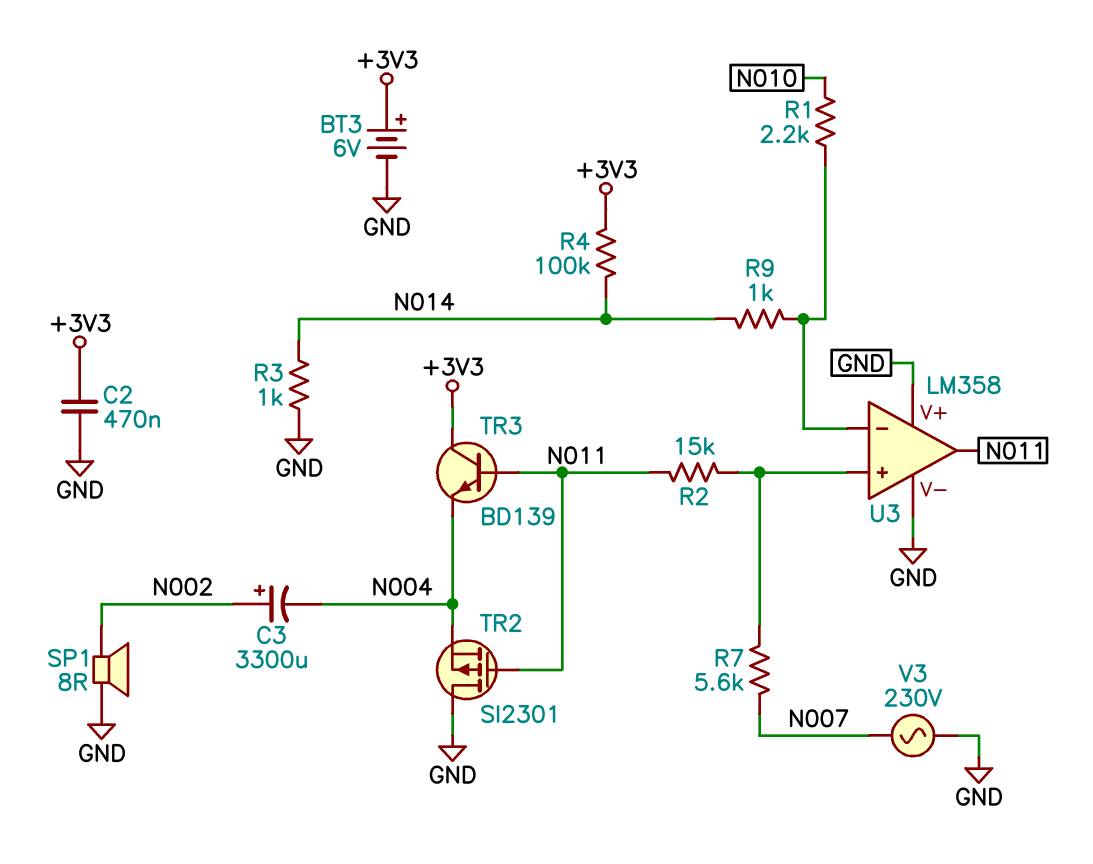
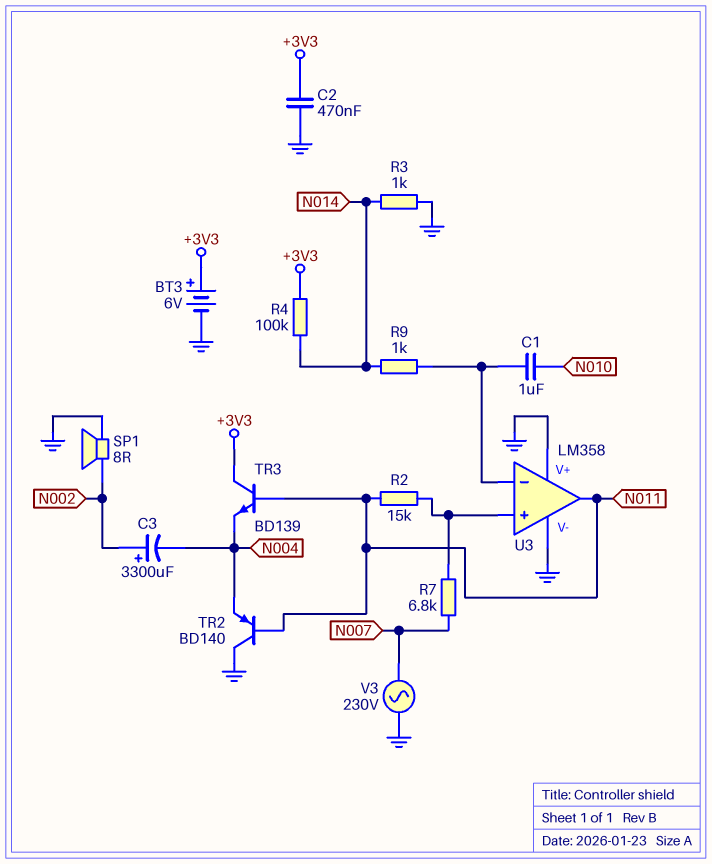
C1: none -> 1uF (N010, U3/in-)
R1: 2.2k (N010, U3/in-) -> none
R7: 5.6k (N007, U3/in+) -> 6.8k (N007, U3/in+)
TR2: PMOS SI2301 (G N011, D GND, S N004) -> PNP BD140 (B N011, C GND, E N004)

